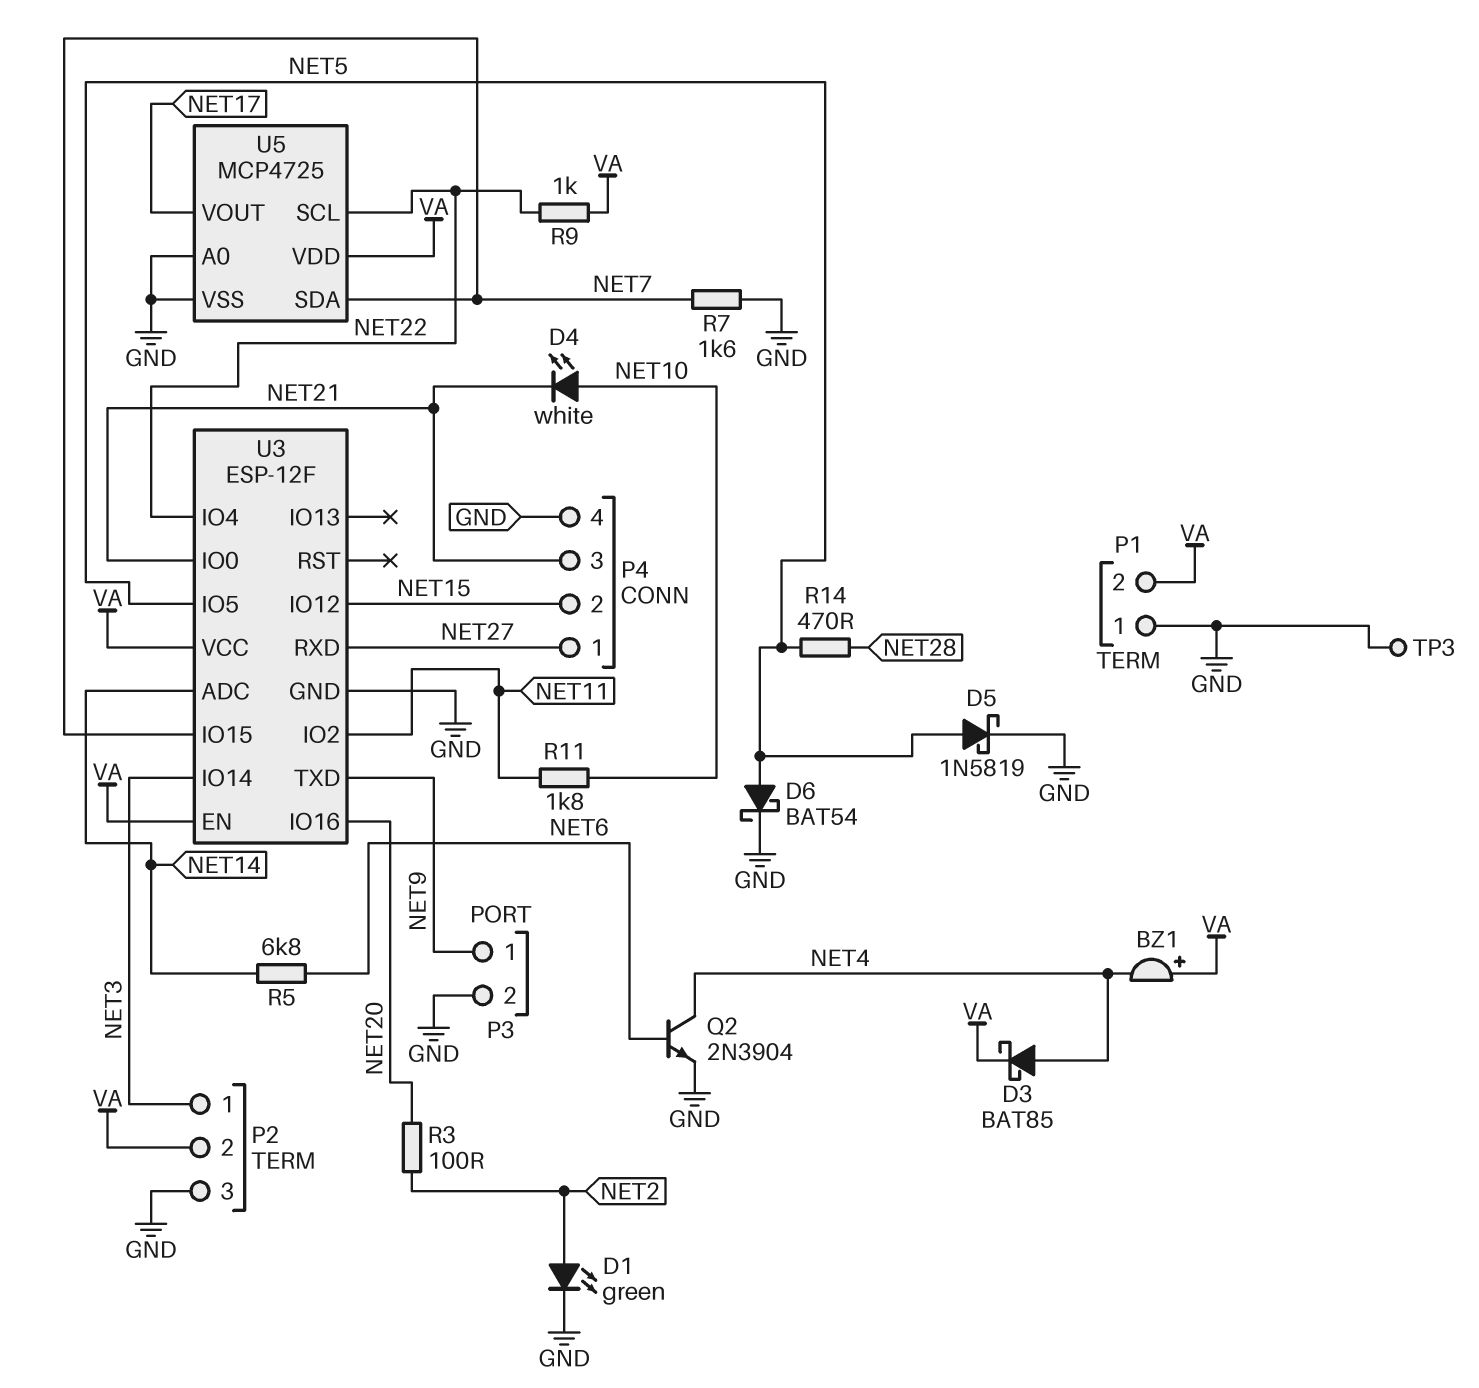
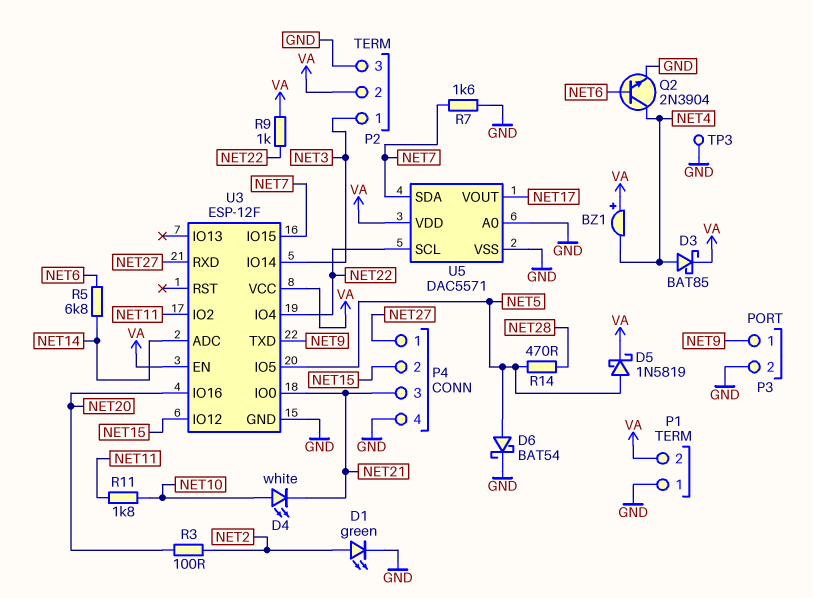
D5: schottky 1N5819 (A NET5, K GND) -> schottky 1N5819 (A NET5, K VA)
U5: MCP4725 -> DAC5571

